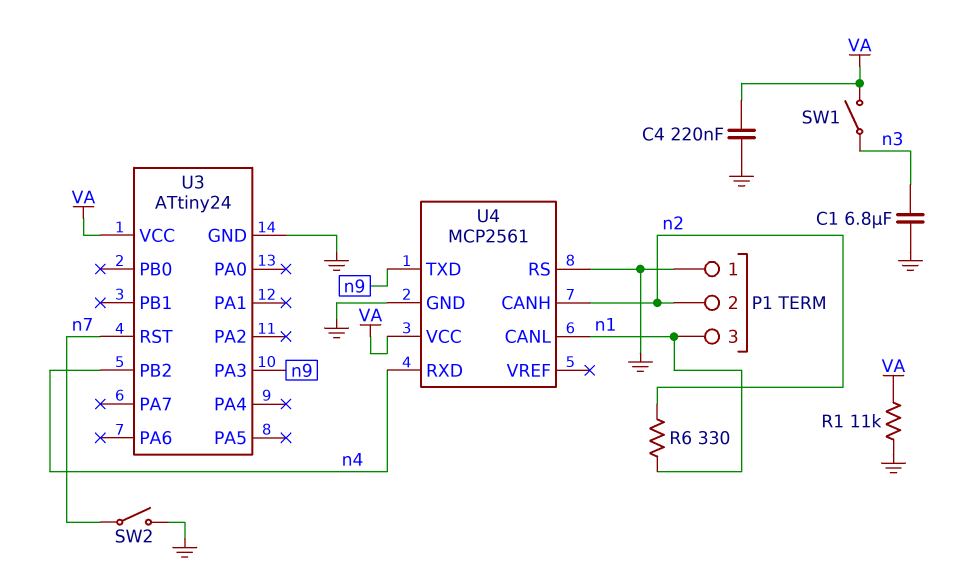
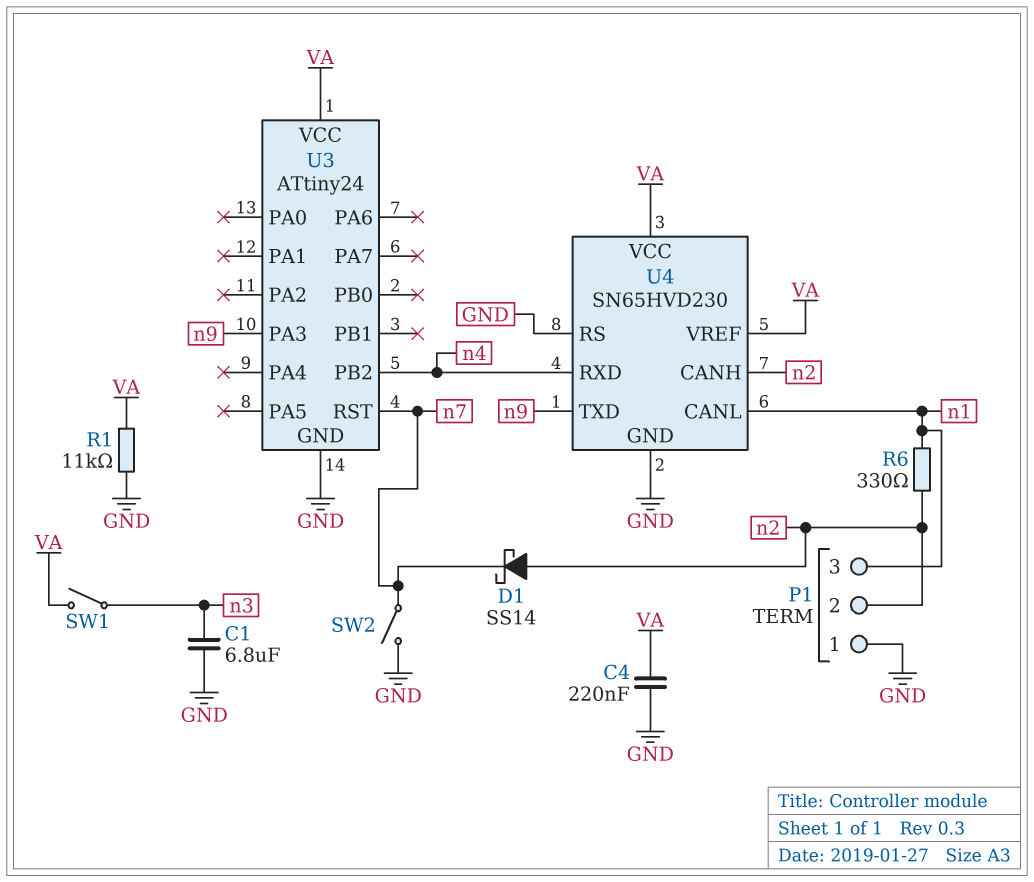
D1: none -> schottky SS14 (A n2, K n7)
U4: MCP2561 -> SN65HVD230
U4 pin VREF: none -> VA

